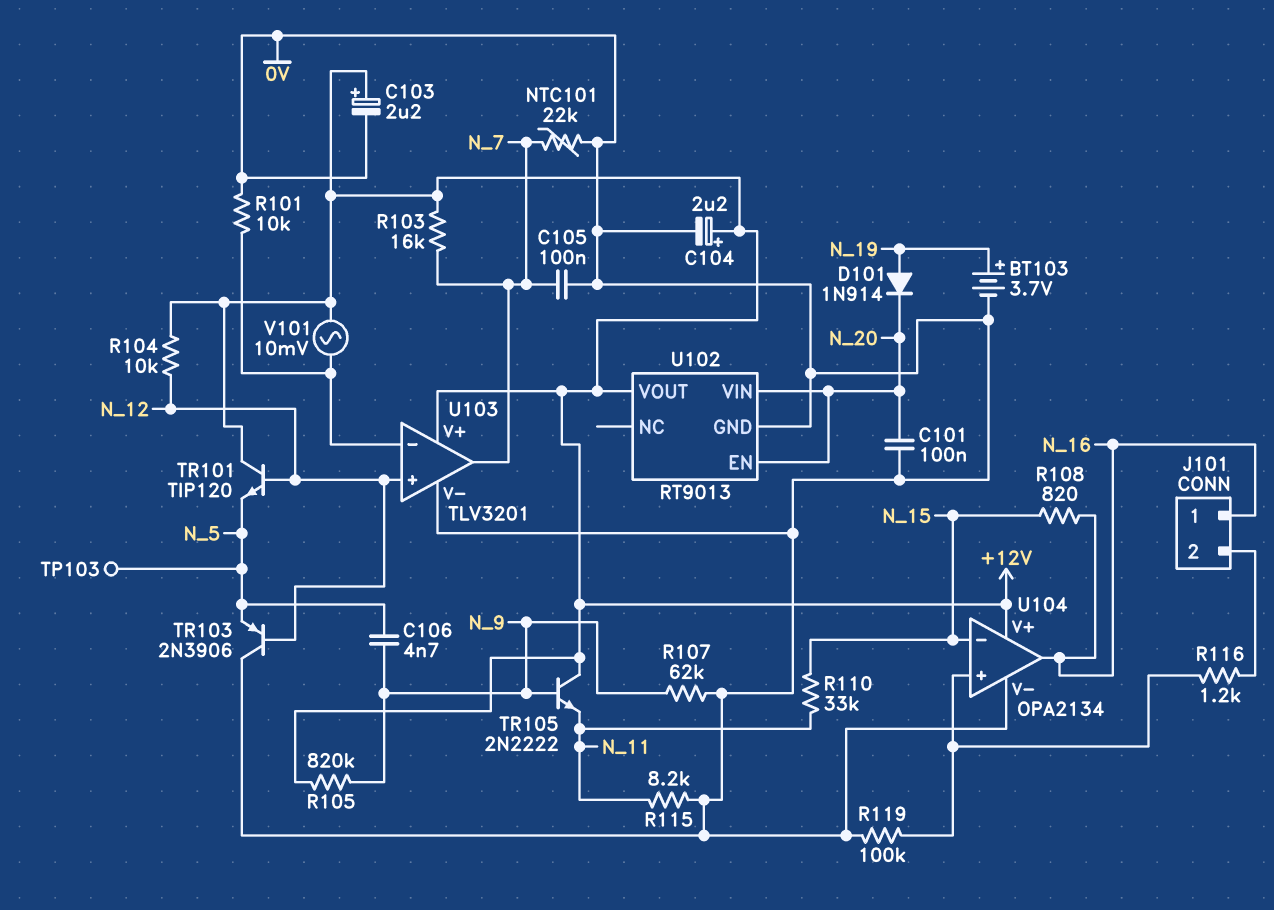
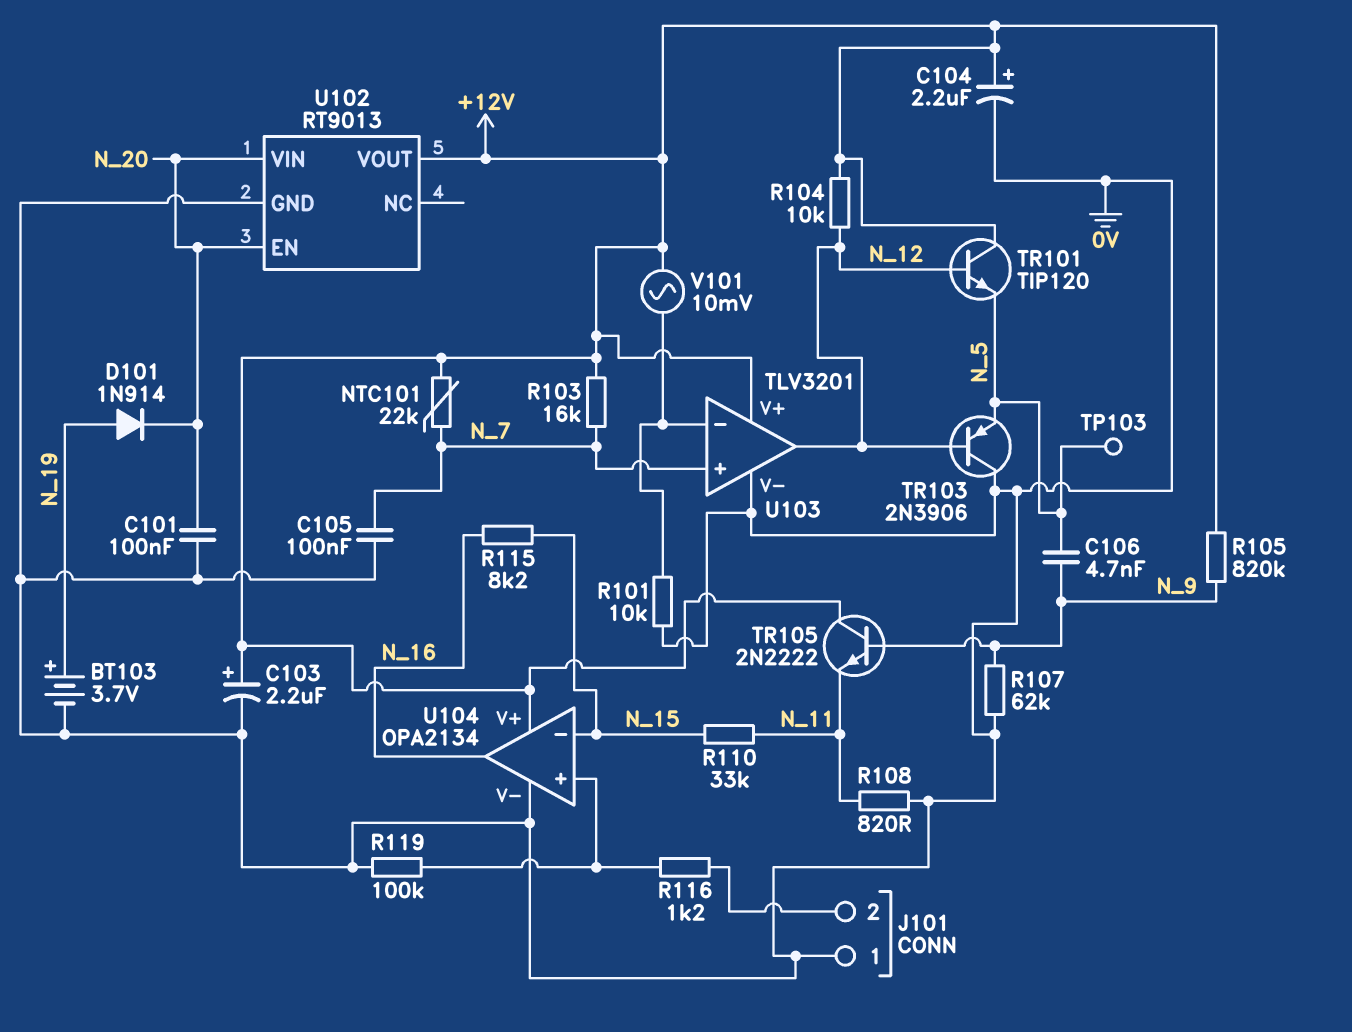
J101 pin 1: N_16 -> 0V
NTC101: 22k (0V, N_7) -> 22k (+12V, N_7)
R108: 820 (N_15, N_16) -> 820 (0V, N_11)
R115: 8.2k (0V, N_11) -> 8.2k (N_15, N_16)
U103 pin in+: N_12 -> N_7
U103 pin out: N_7 -> N_12

